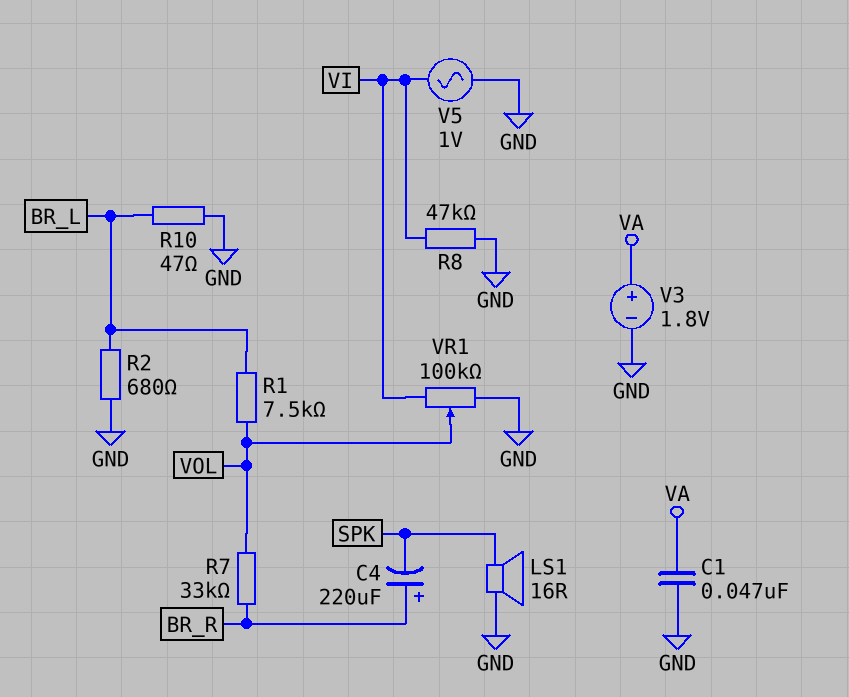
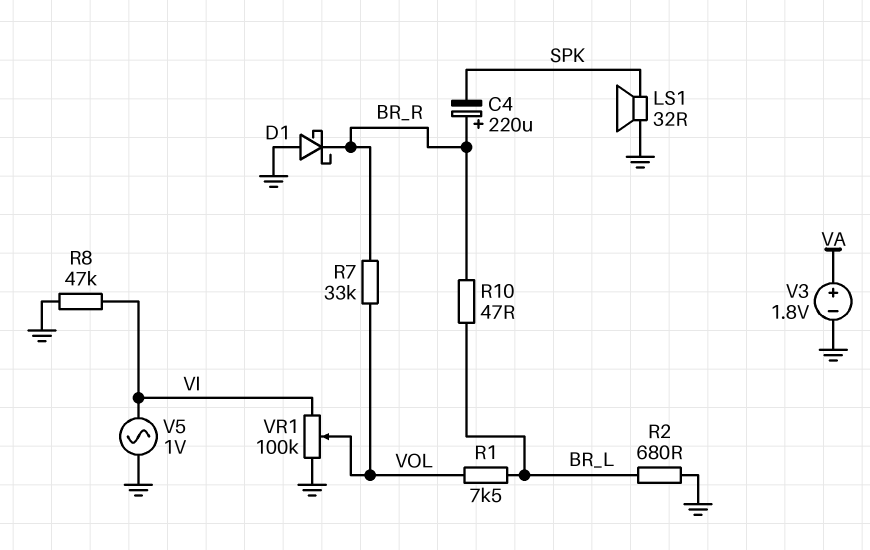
C1: 47nF (GND, VA) -> none
D1: none -> schottky (A GND, K BR_R)
LS1: speaker 16R (GND, SPK) -> speaker 32R (GND, SPK)
R10: 47 (BR_L, GND) -> 47 (BR_L, BR_R)

